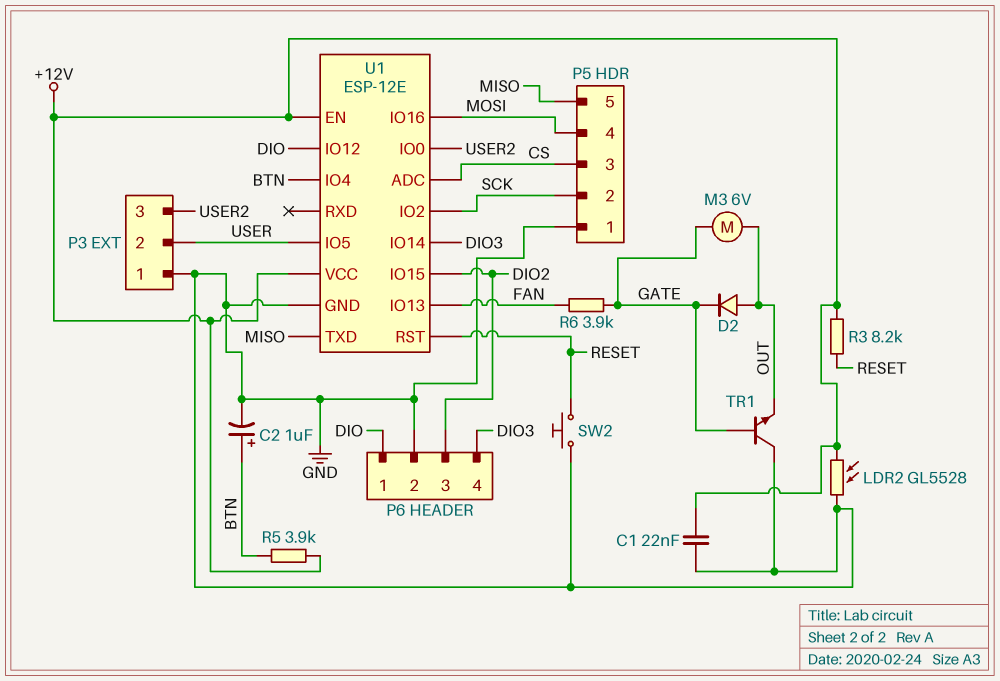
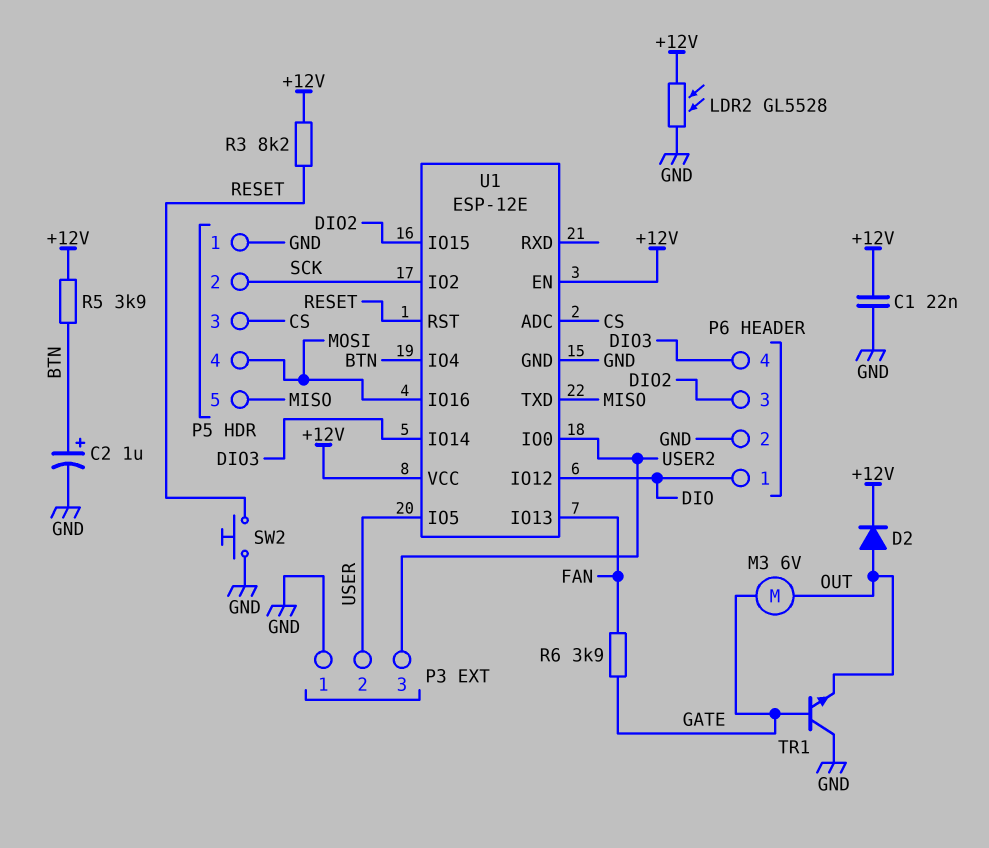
D2: diode (A OUT, K GATE) -> diode (A OUT, K +12V)

